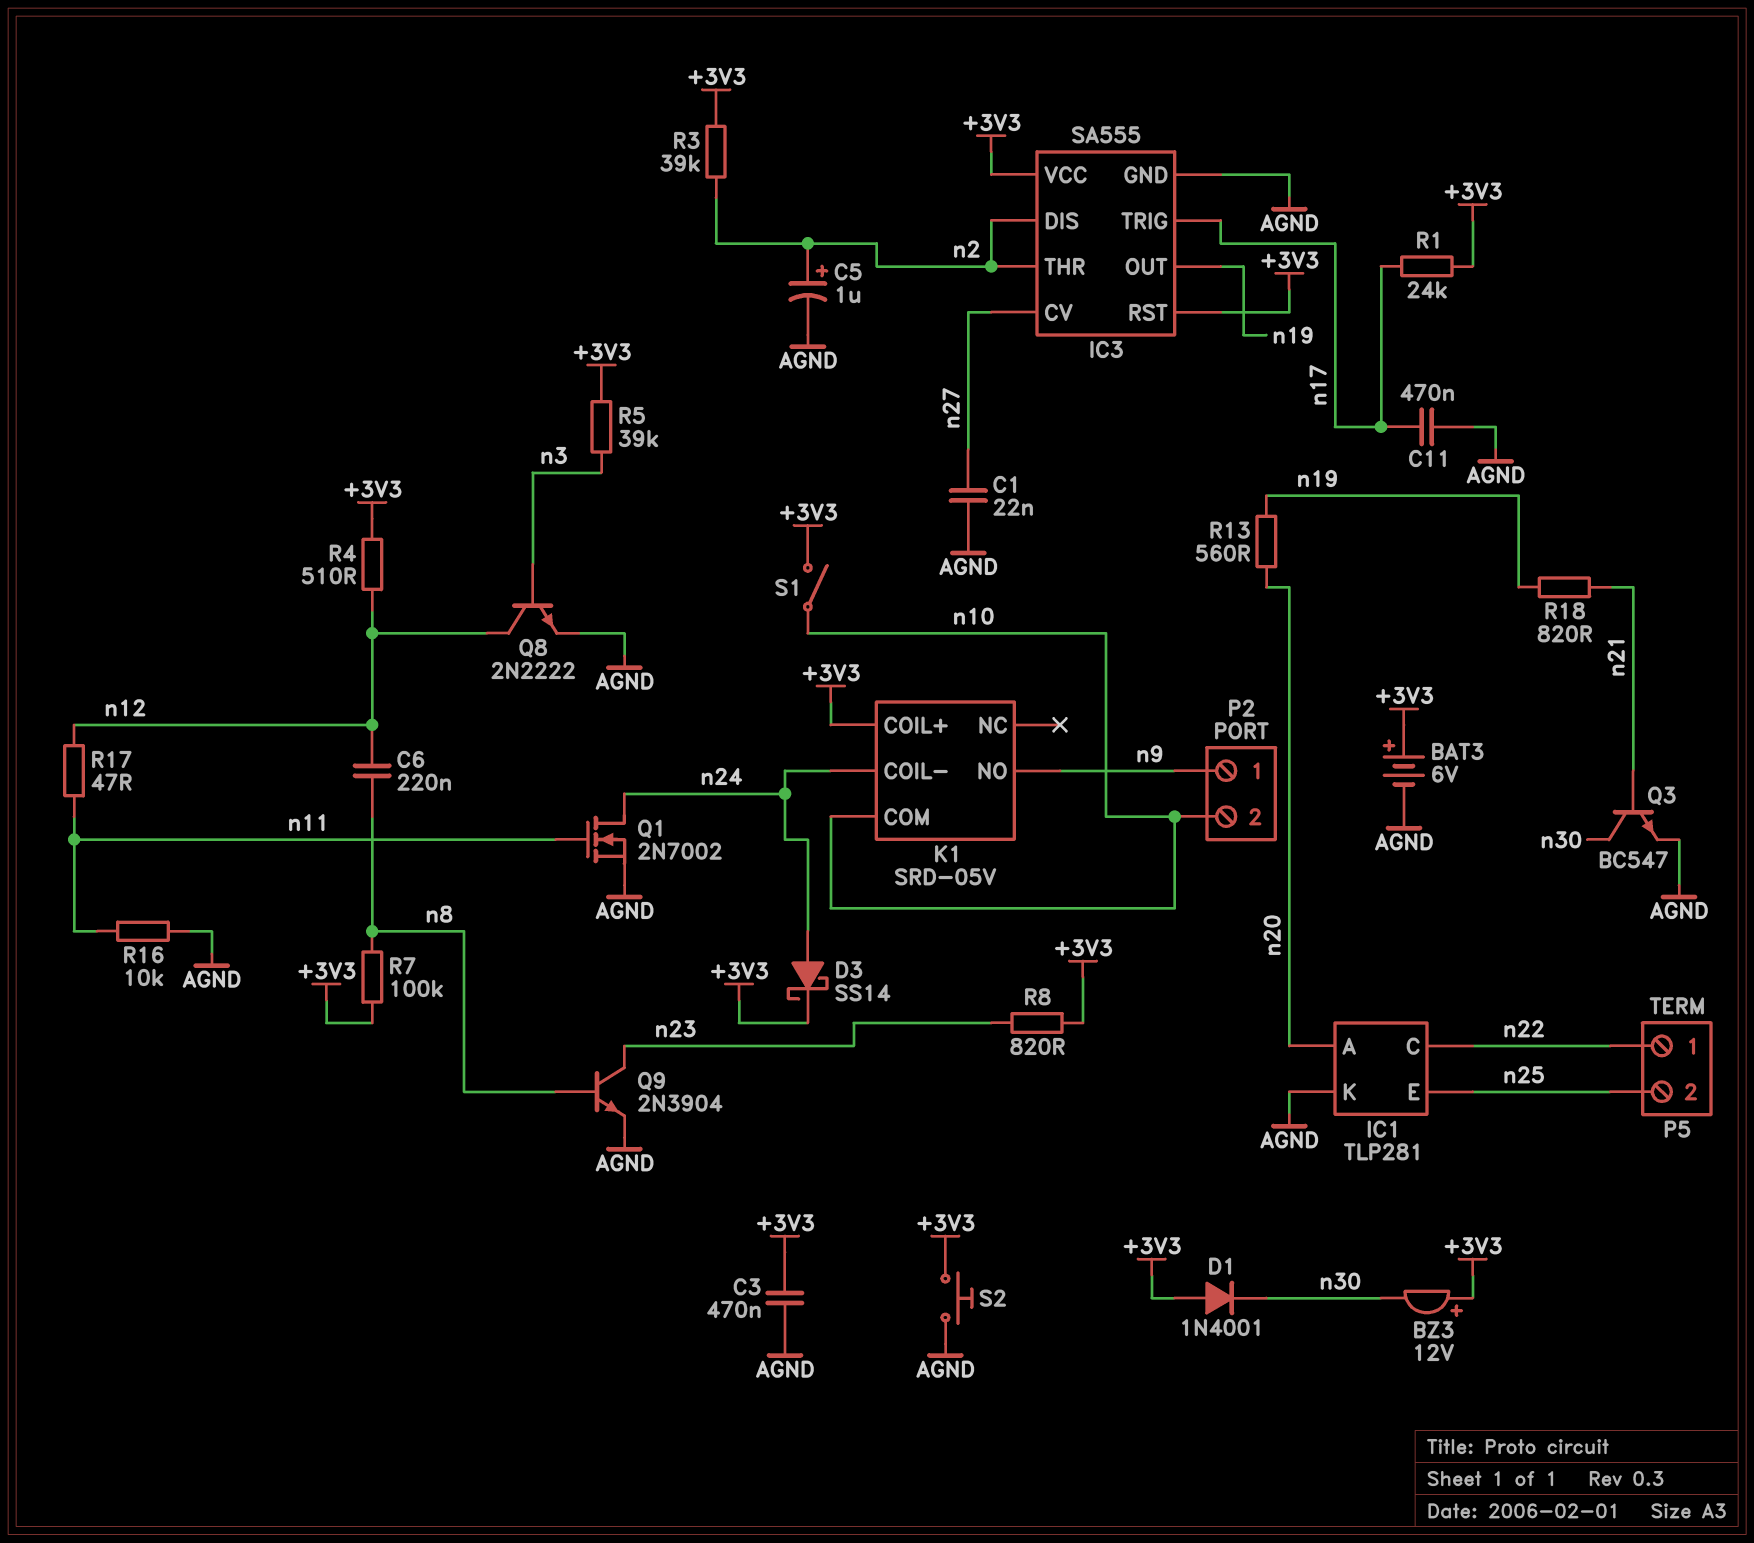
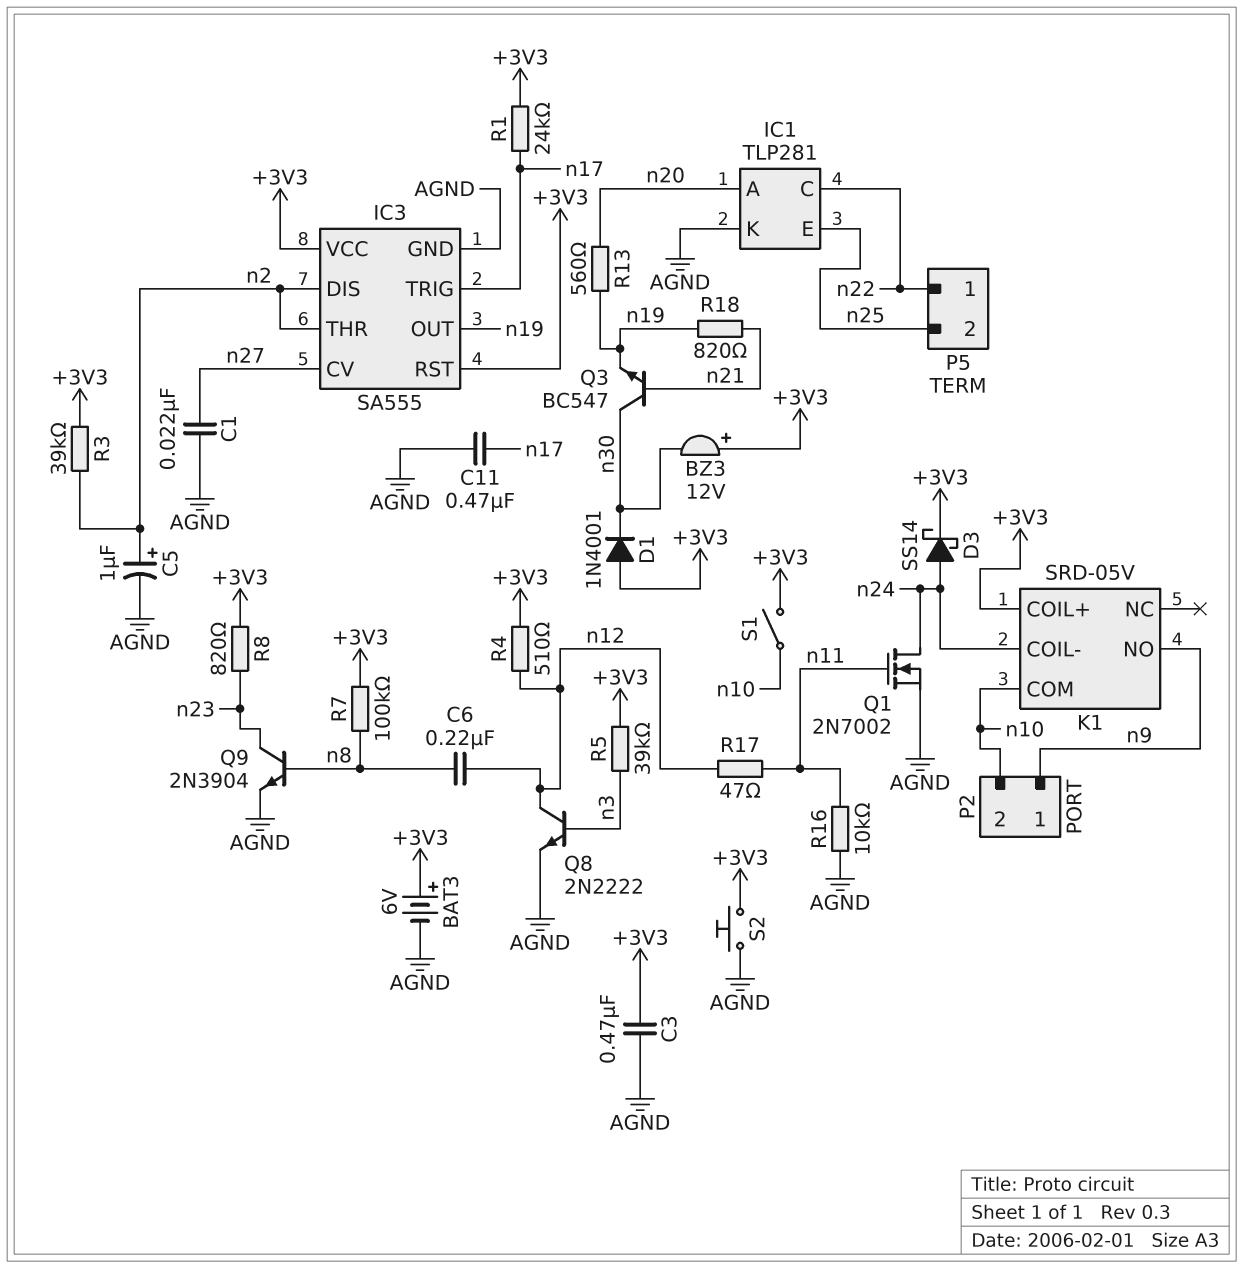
Q3: NPN BC547 (B n21, C n30, E AGND) -> NPN BC547 (B n21, C n30, E n19)

